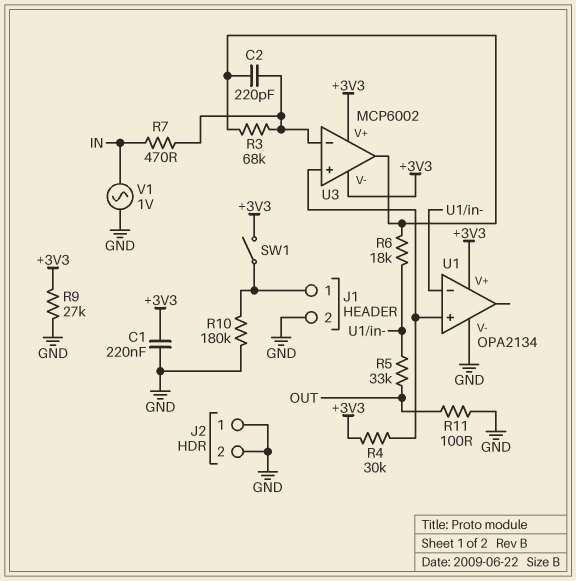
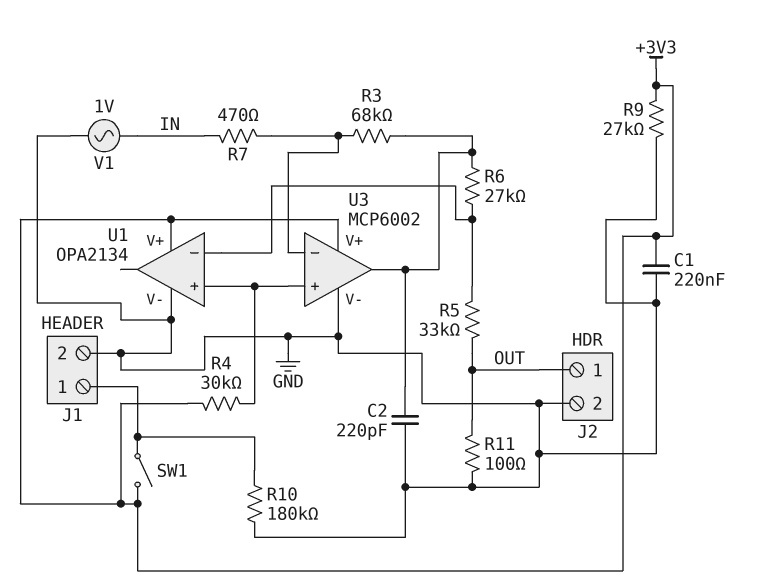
C2: 220pF (U3/in-, U3/out) -> 220pF (GND, U3/out)
J2 pin 1: GND -> OUT
R6: 18k (U1/in-, U3/out) -> 27k (U1/in-, U3/out)
U3 pin V-: +3V3 -> GND

